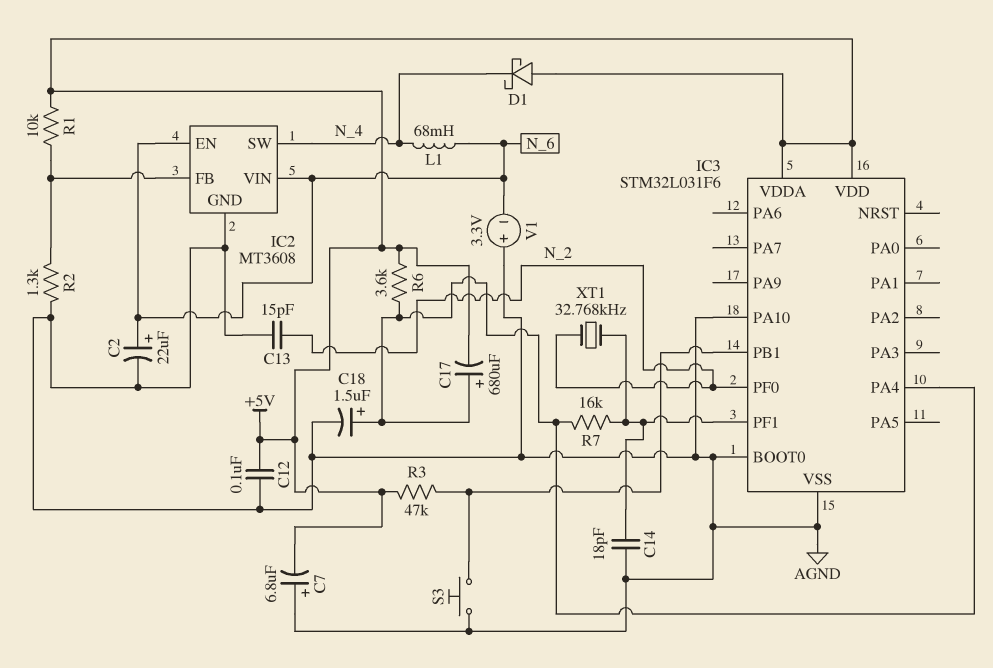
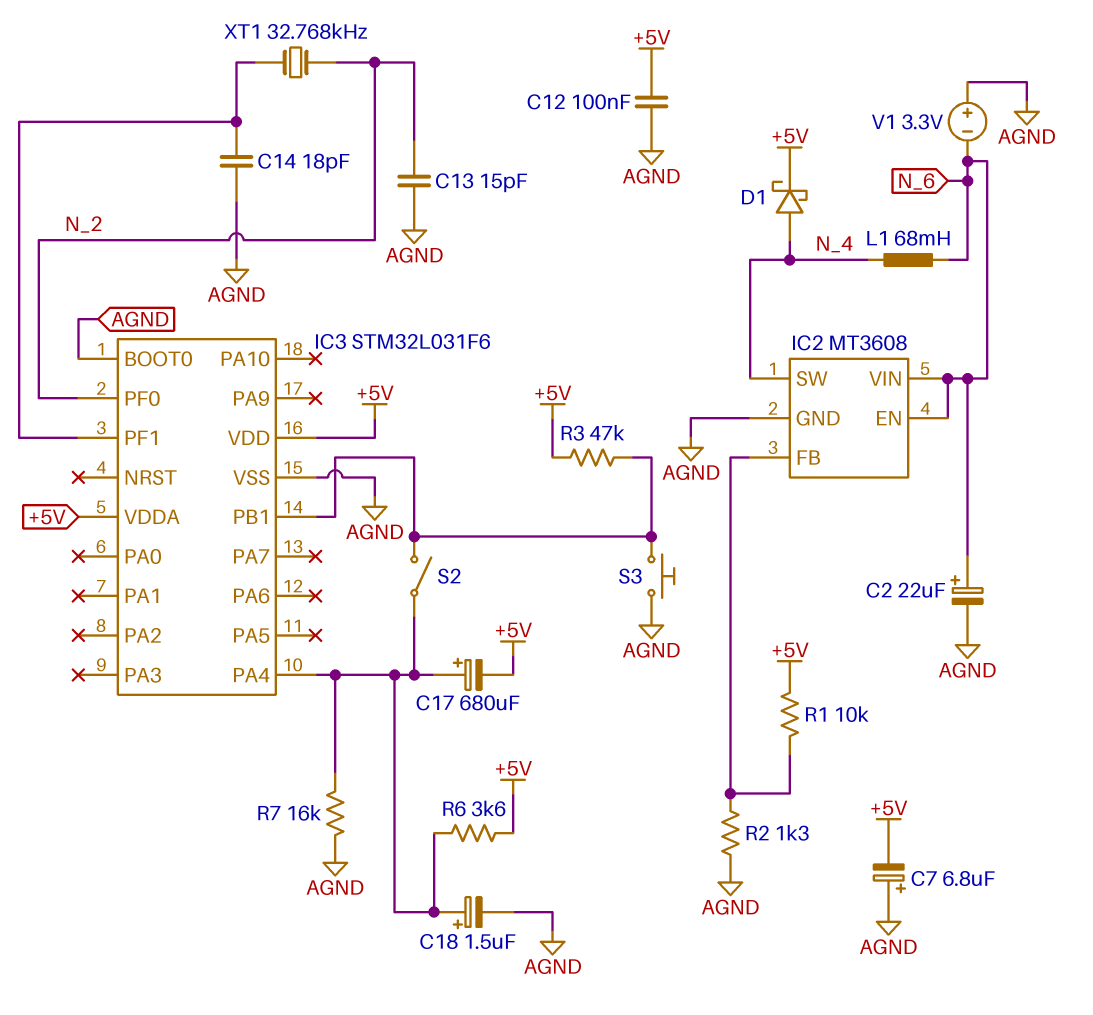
D1: schottky (A +5V, K N_4) -> schottky (A N_4, K +5V)
IC3 pin PA10: AGND -> none
R7: 16k (IC3/PA4, IC3/PF1) -> 16k (AGND, IC3/PA4)
S2: none -> switch (IC3/PA4, IC3/PB1)

